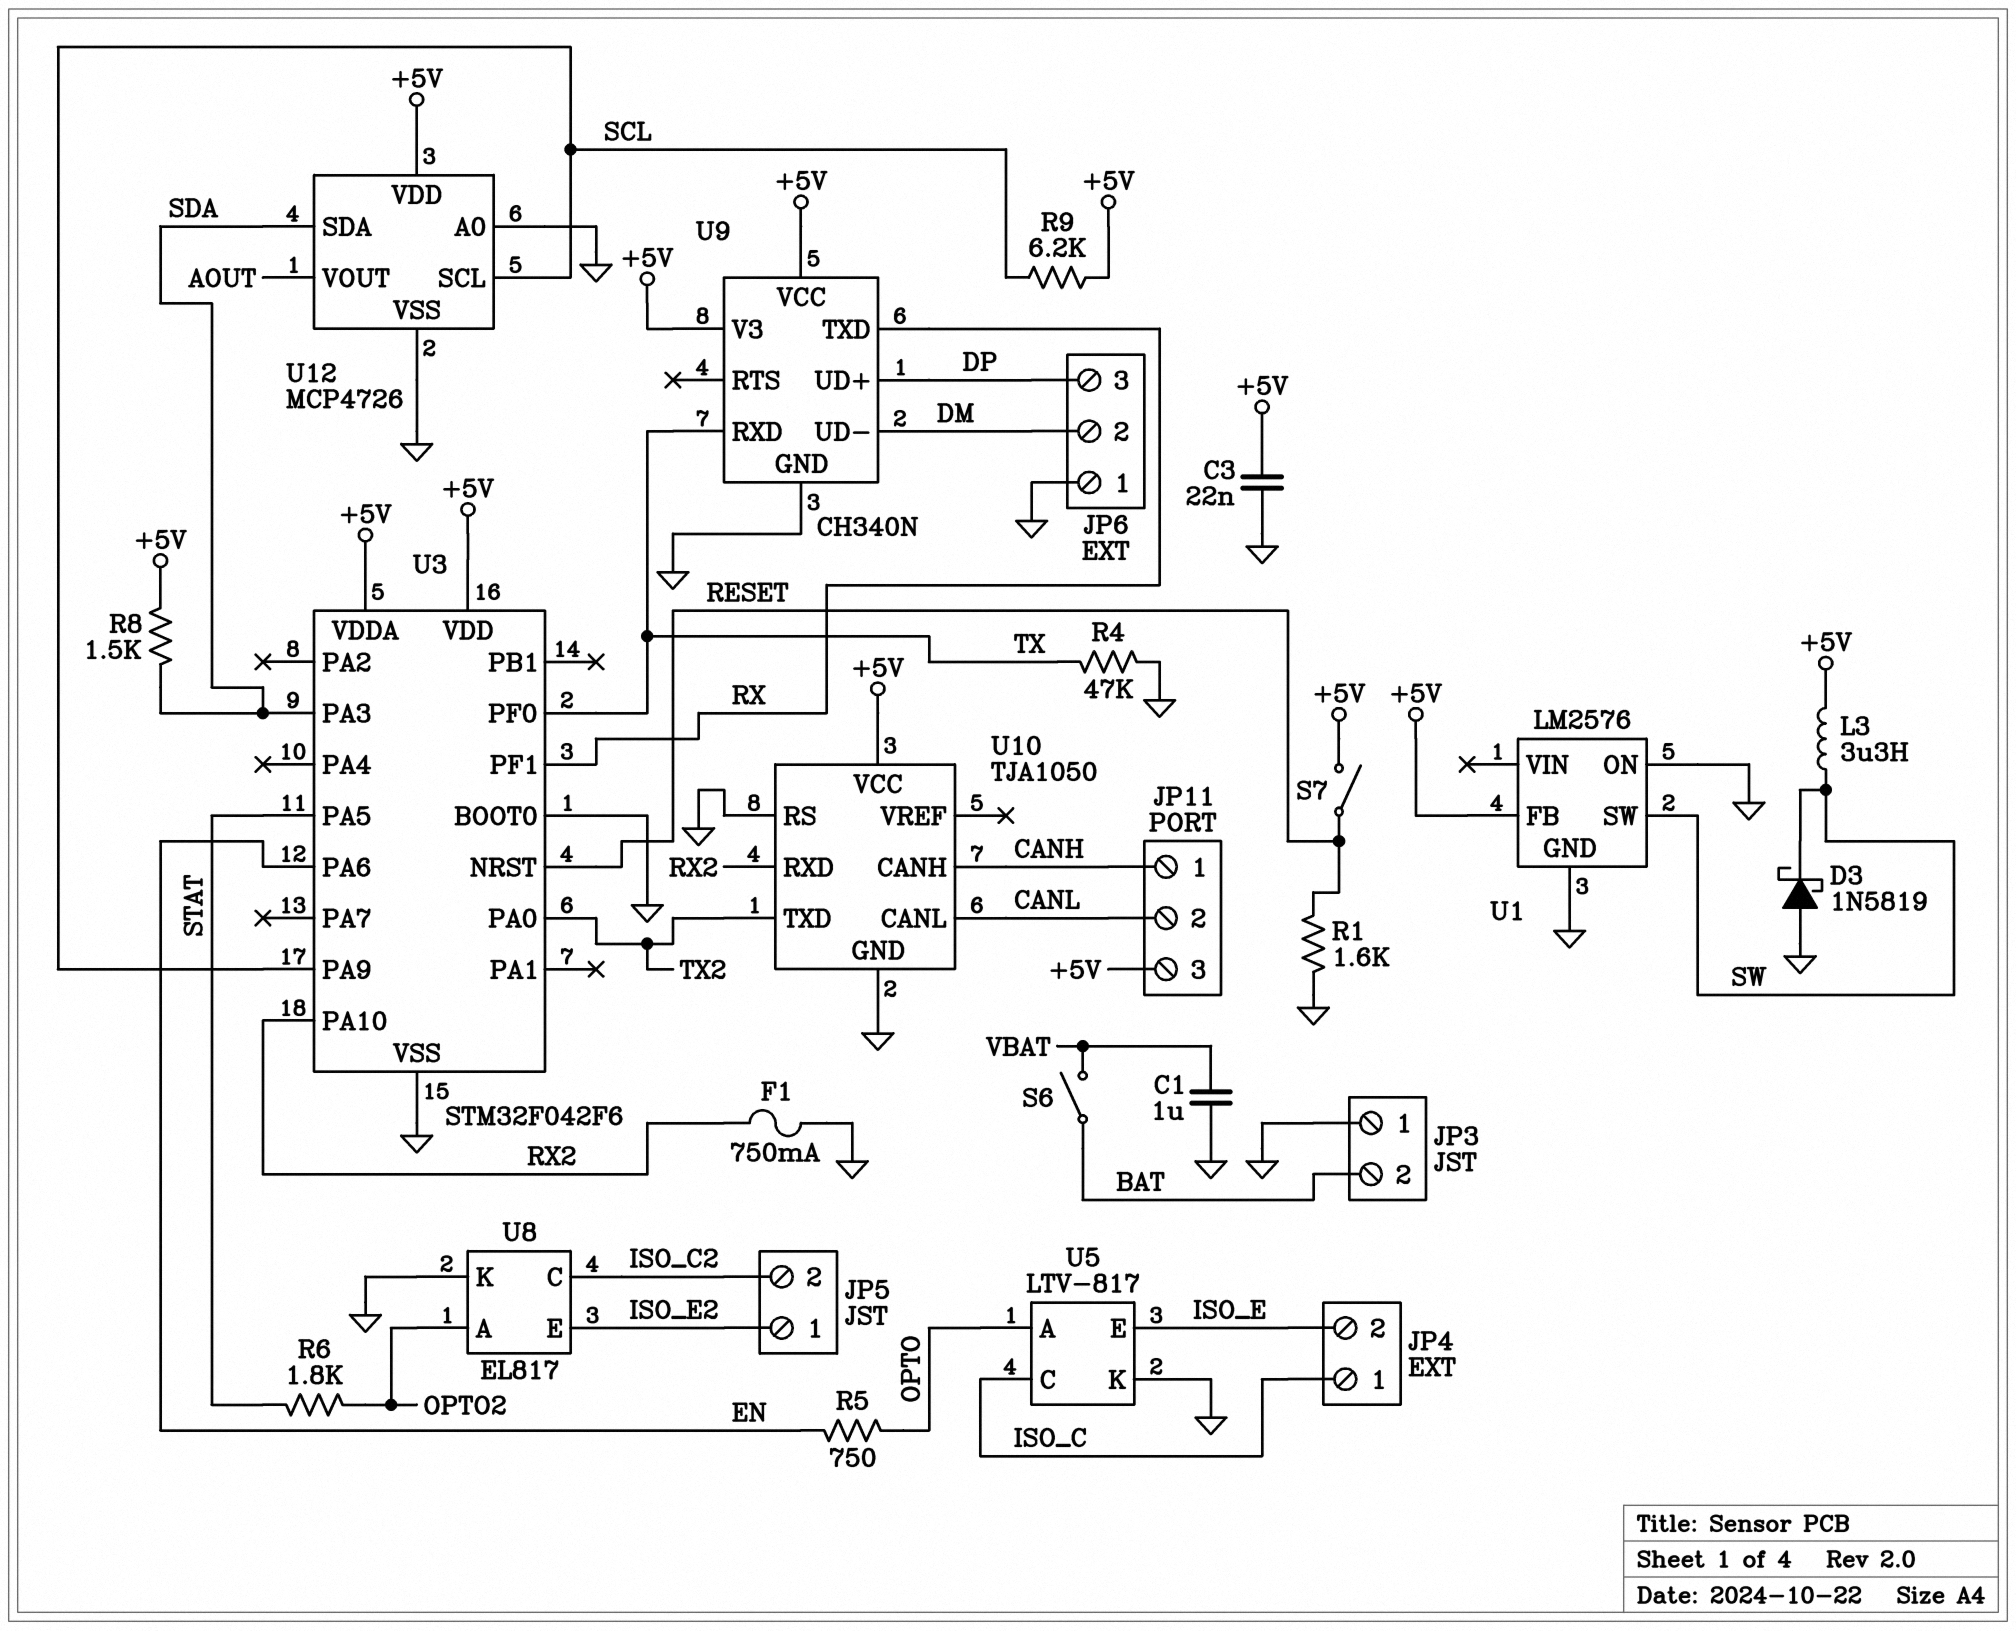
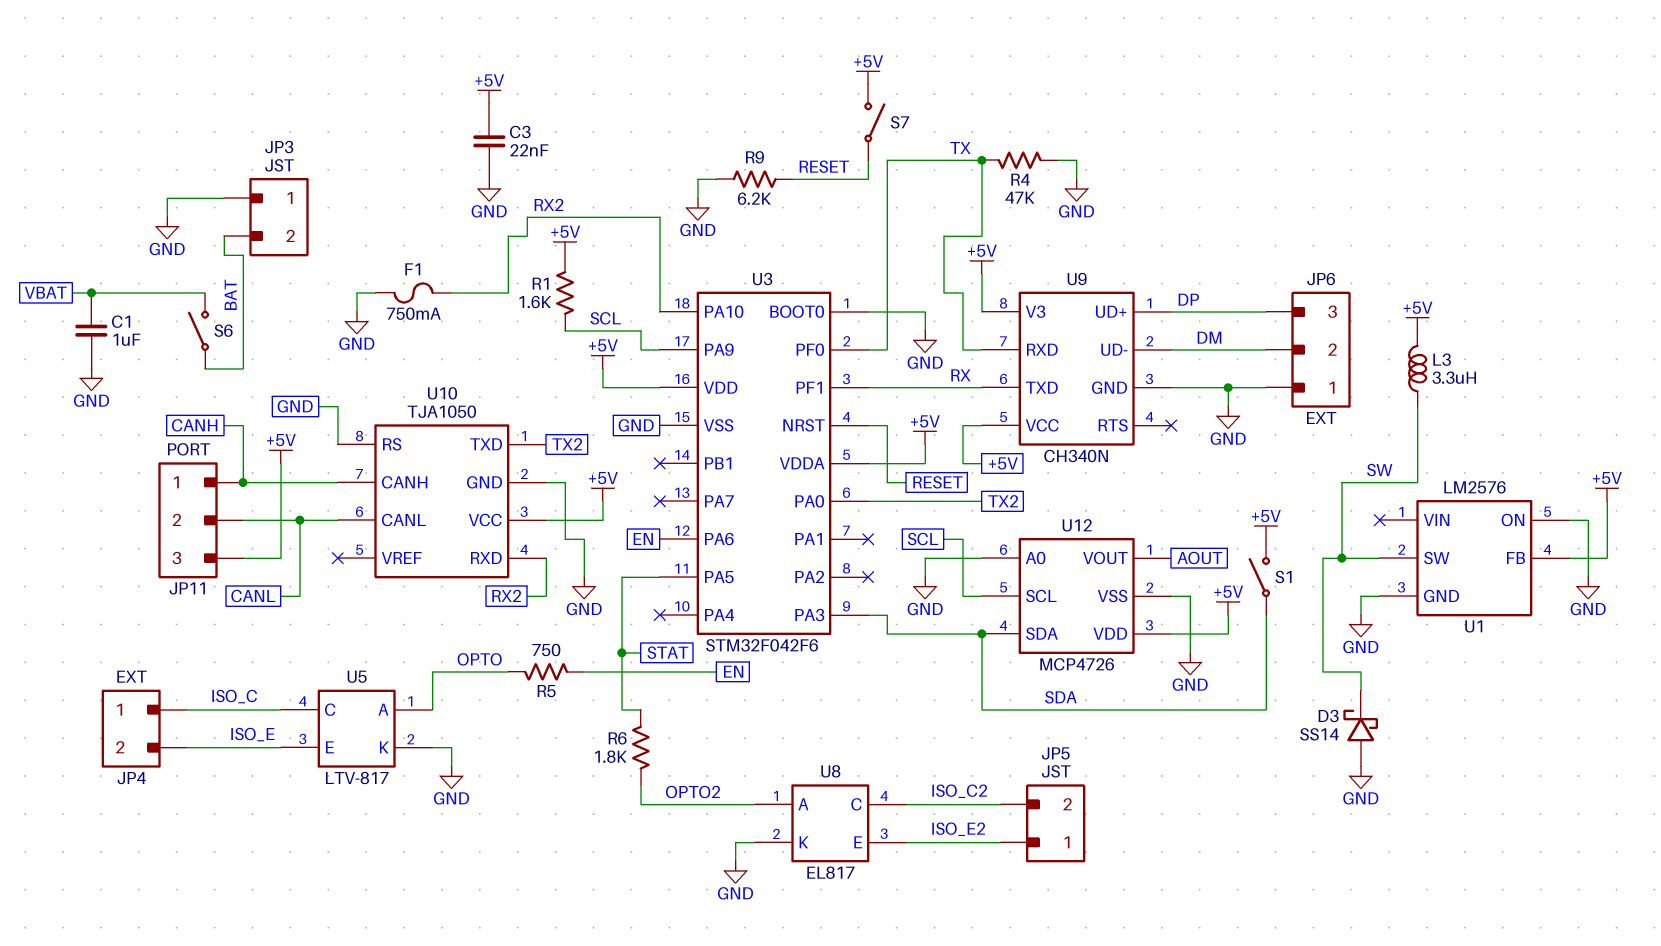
D3: schottky 1N5819 (A GND, K SW) -> schottky SS14 (A GND, K SW)
R1: 1.6k (GND, RESET) -> 1.6k (+5V, SCL)
R8: 1.5k (+5V, SDA) -> none
R9: 6.2k (+5V, SCL) -> 6.2k (GND, RESET)
S1: none -> switch (+5V, SDA)

